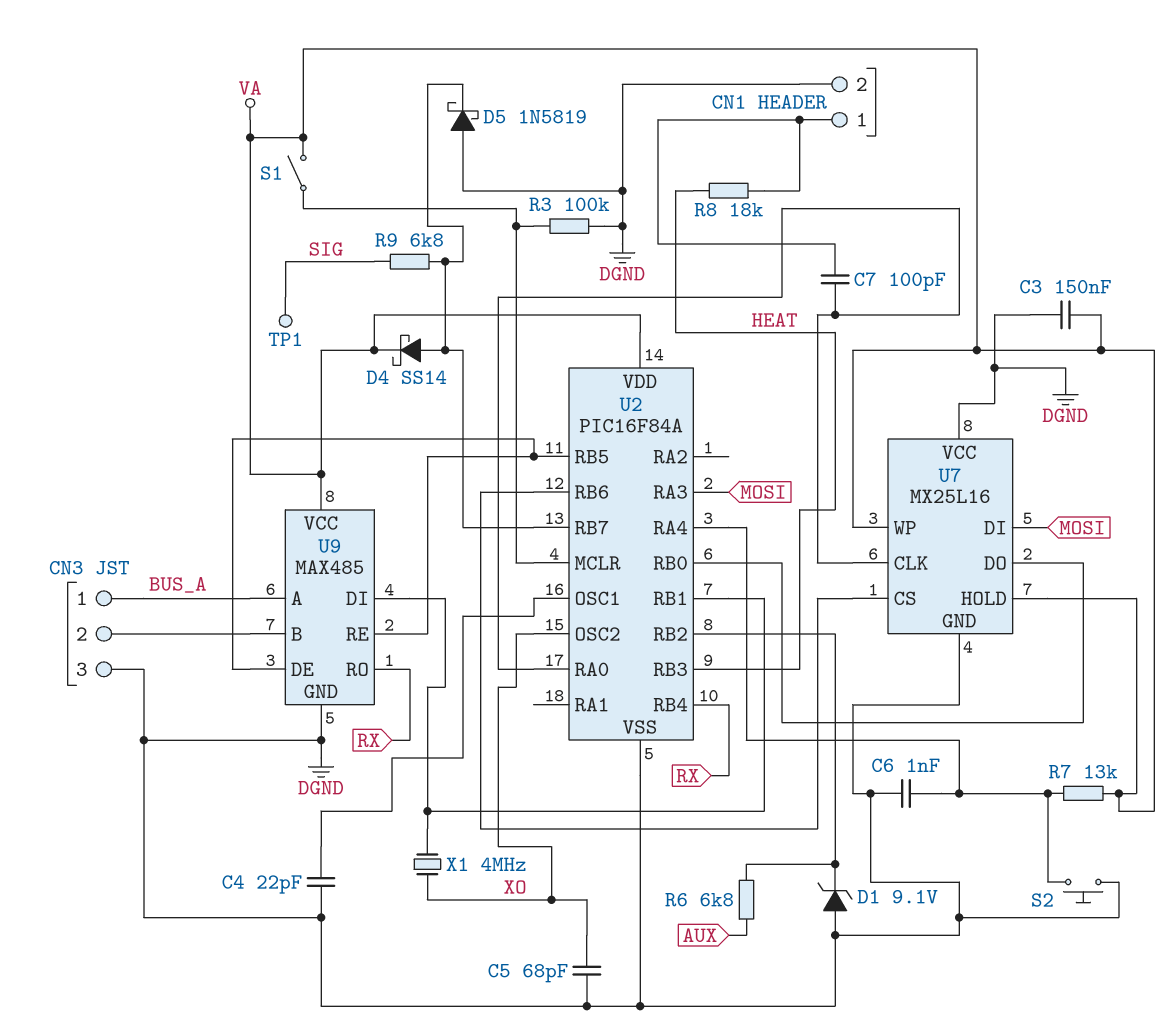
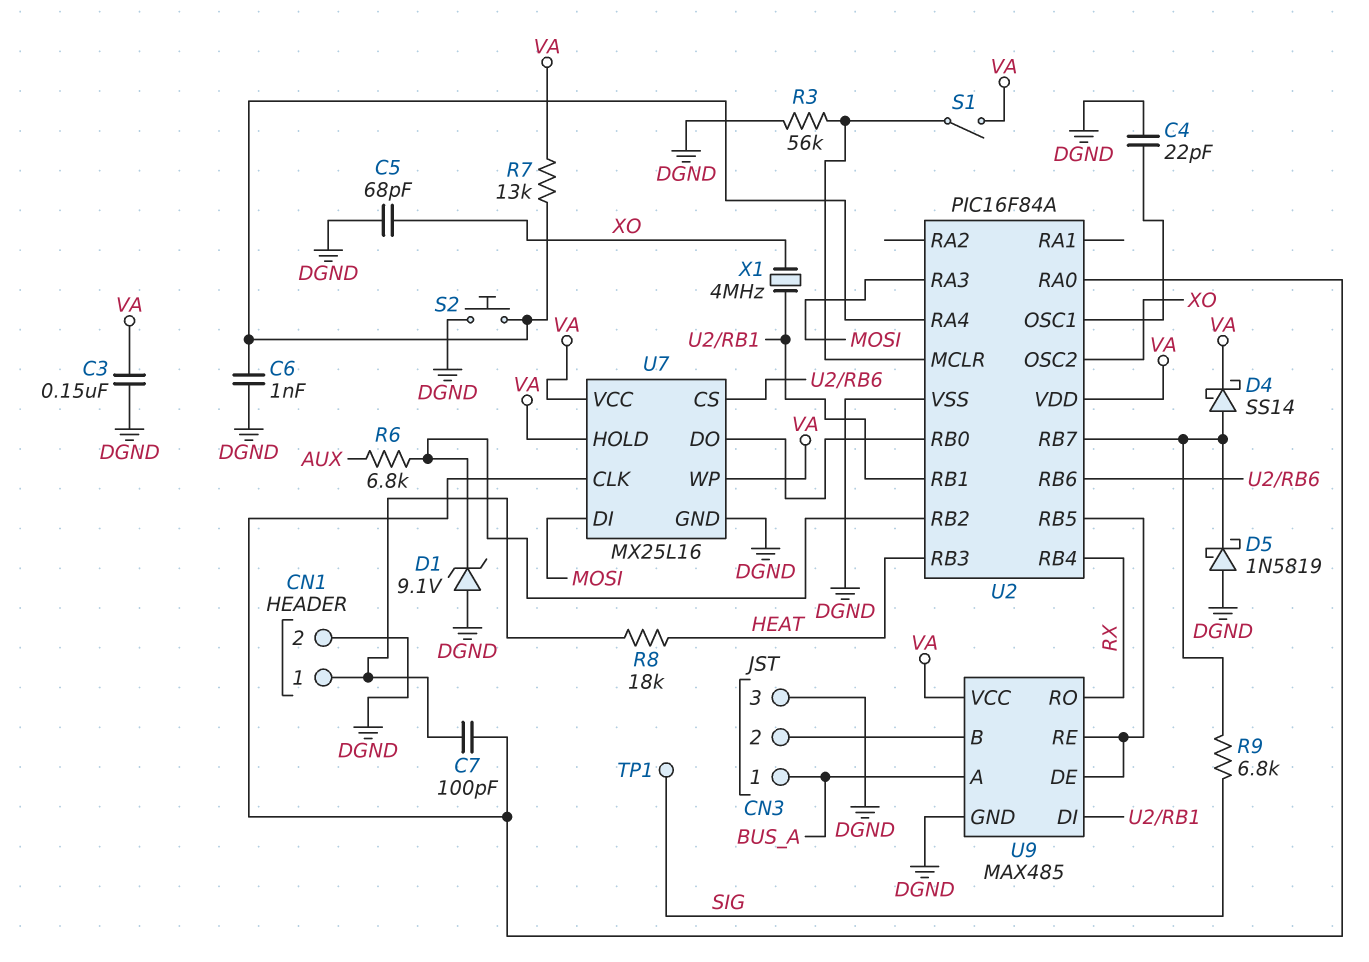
R3: 100k (DGND, U2/MCLR) -> 56k (DGND, U2/MCLR)
U7 pin VCC: DGND -> VA

